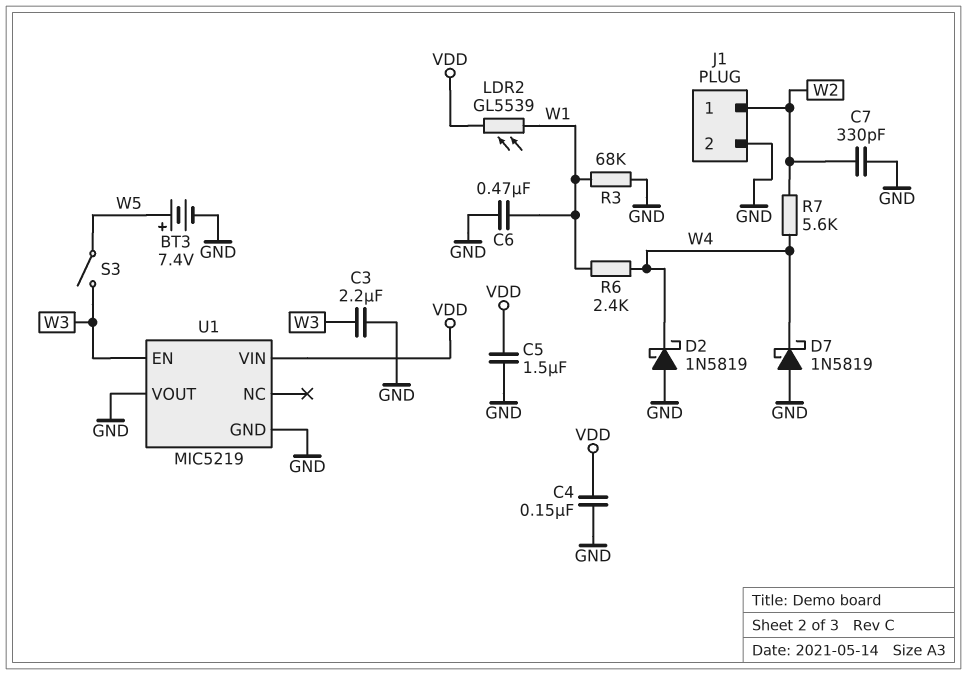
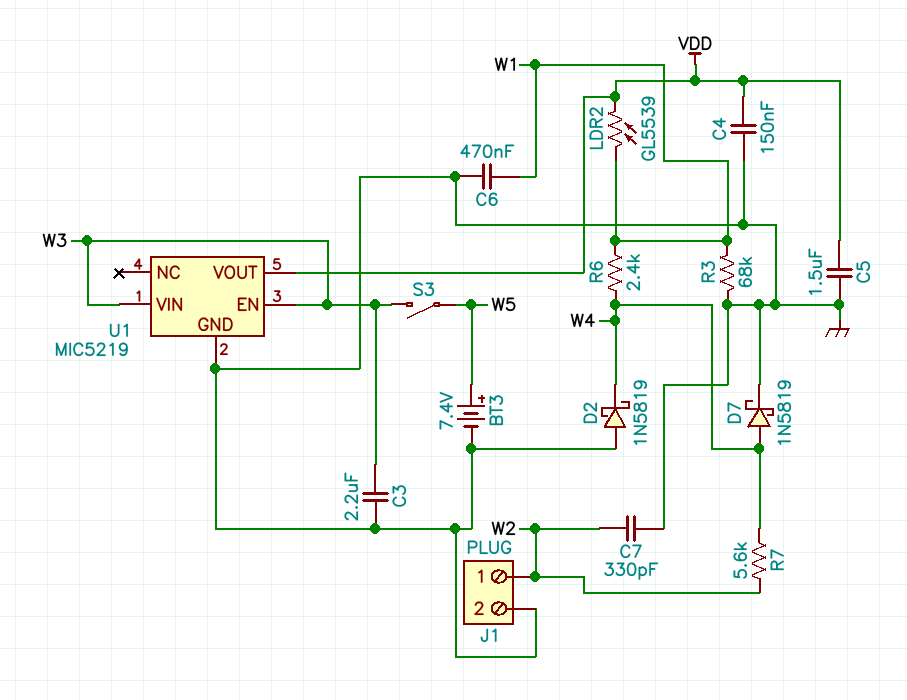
D7: schottky 1N5819 (A GND, K W4) -> schottky 1N5819 (A W4, K GND)
U1 pin VIN: VDD -> W3
U1 pin VOUT: GND -> VDD

